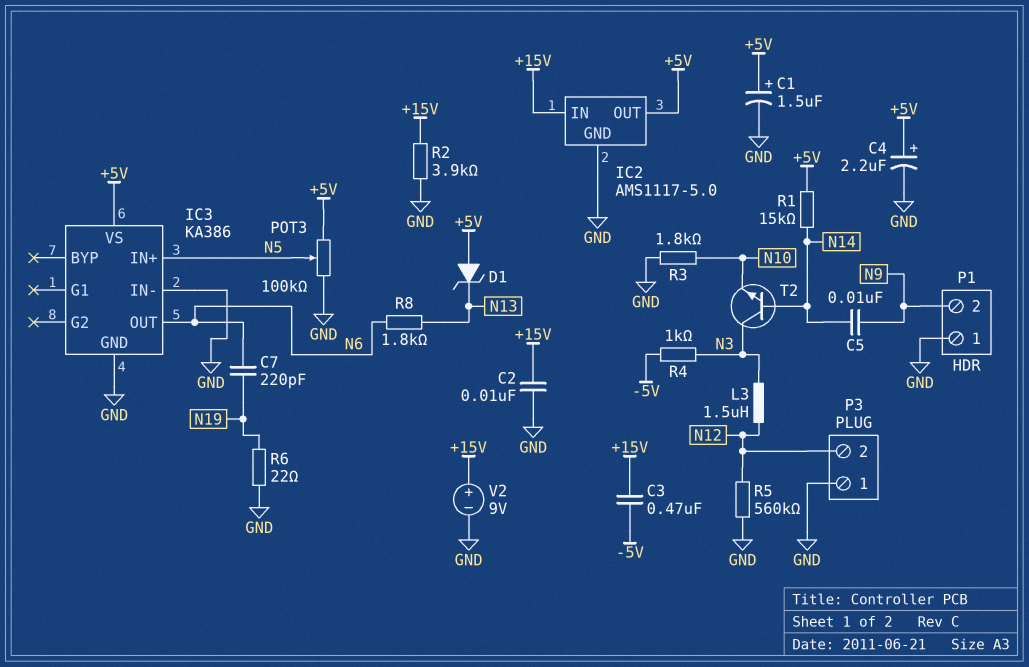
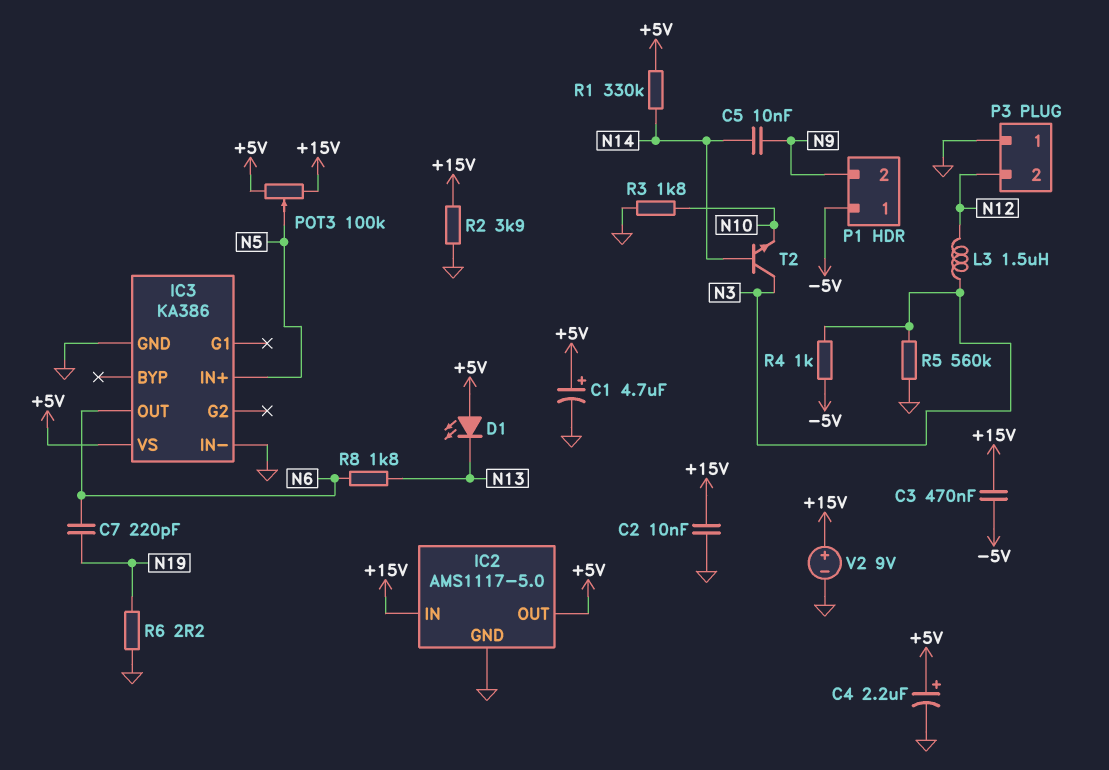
C1: 1.5uF (plus +5V, minus GND) -> 4.7uF (plus +5V, minus GND)
D1: zener (A +5V, K N13) -> LED (A +5V, K N13)
P1 pin 1: GND -> -5V
POT3: 100k (+5V, GND, wiper N5) -> 100k (+5V, +15V, wiper N5)
R1: 15k (+5V, N14) -> 330k (+5V, N14)
R5: 560k (GND, N12) -> 560k (GND, N3)
R6: 22 (GND, N19) -> 2.2 (GND, N19)

